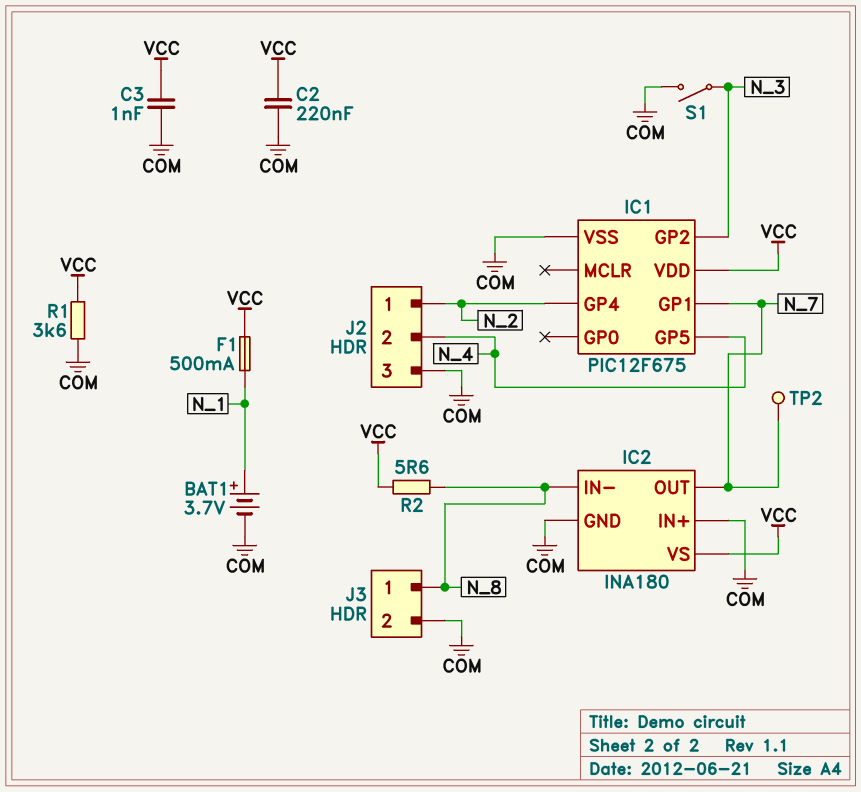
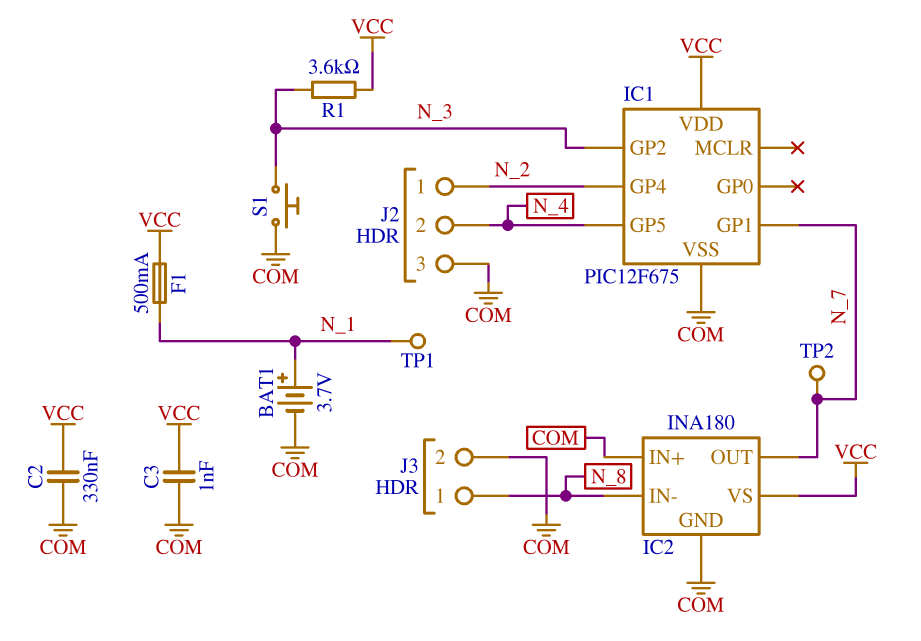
C2: 220nF (COM, VCC) -> 330nF (COM, VCC)
R1: 3.6k (COM, VCC) -> 3.6k (N_3, VCC)
R2: 5.6 (N_8, VCC) -> none
S1: switch (COM, N_3) -> button (COM, N_3)
TP1: none -> test point (N_1)

